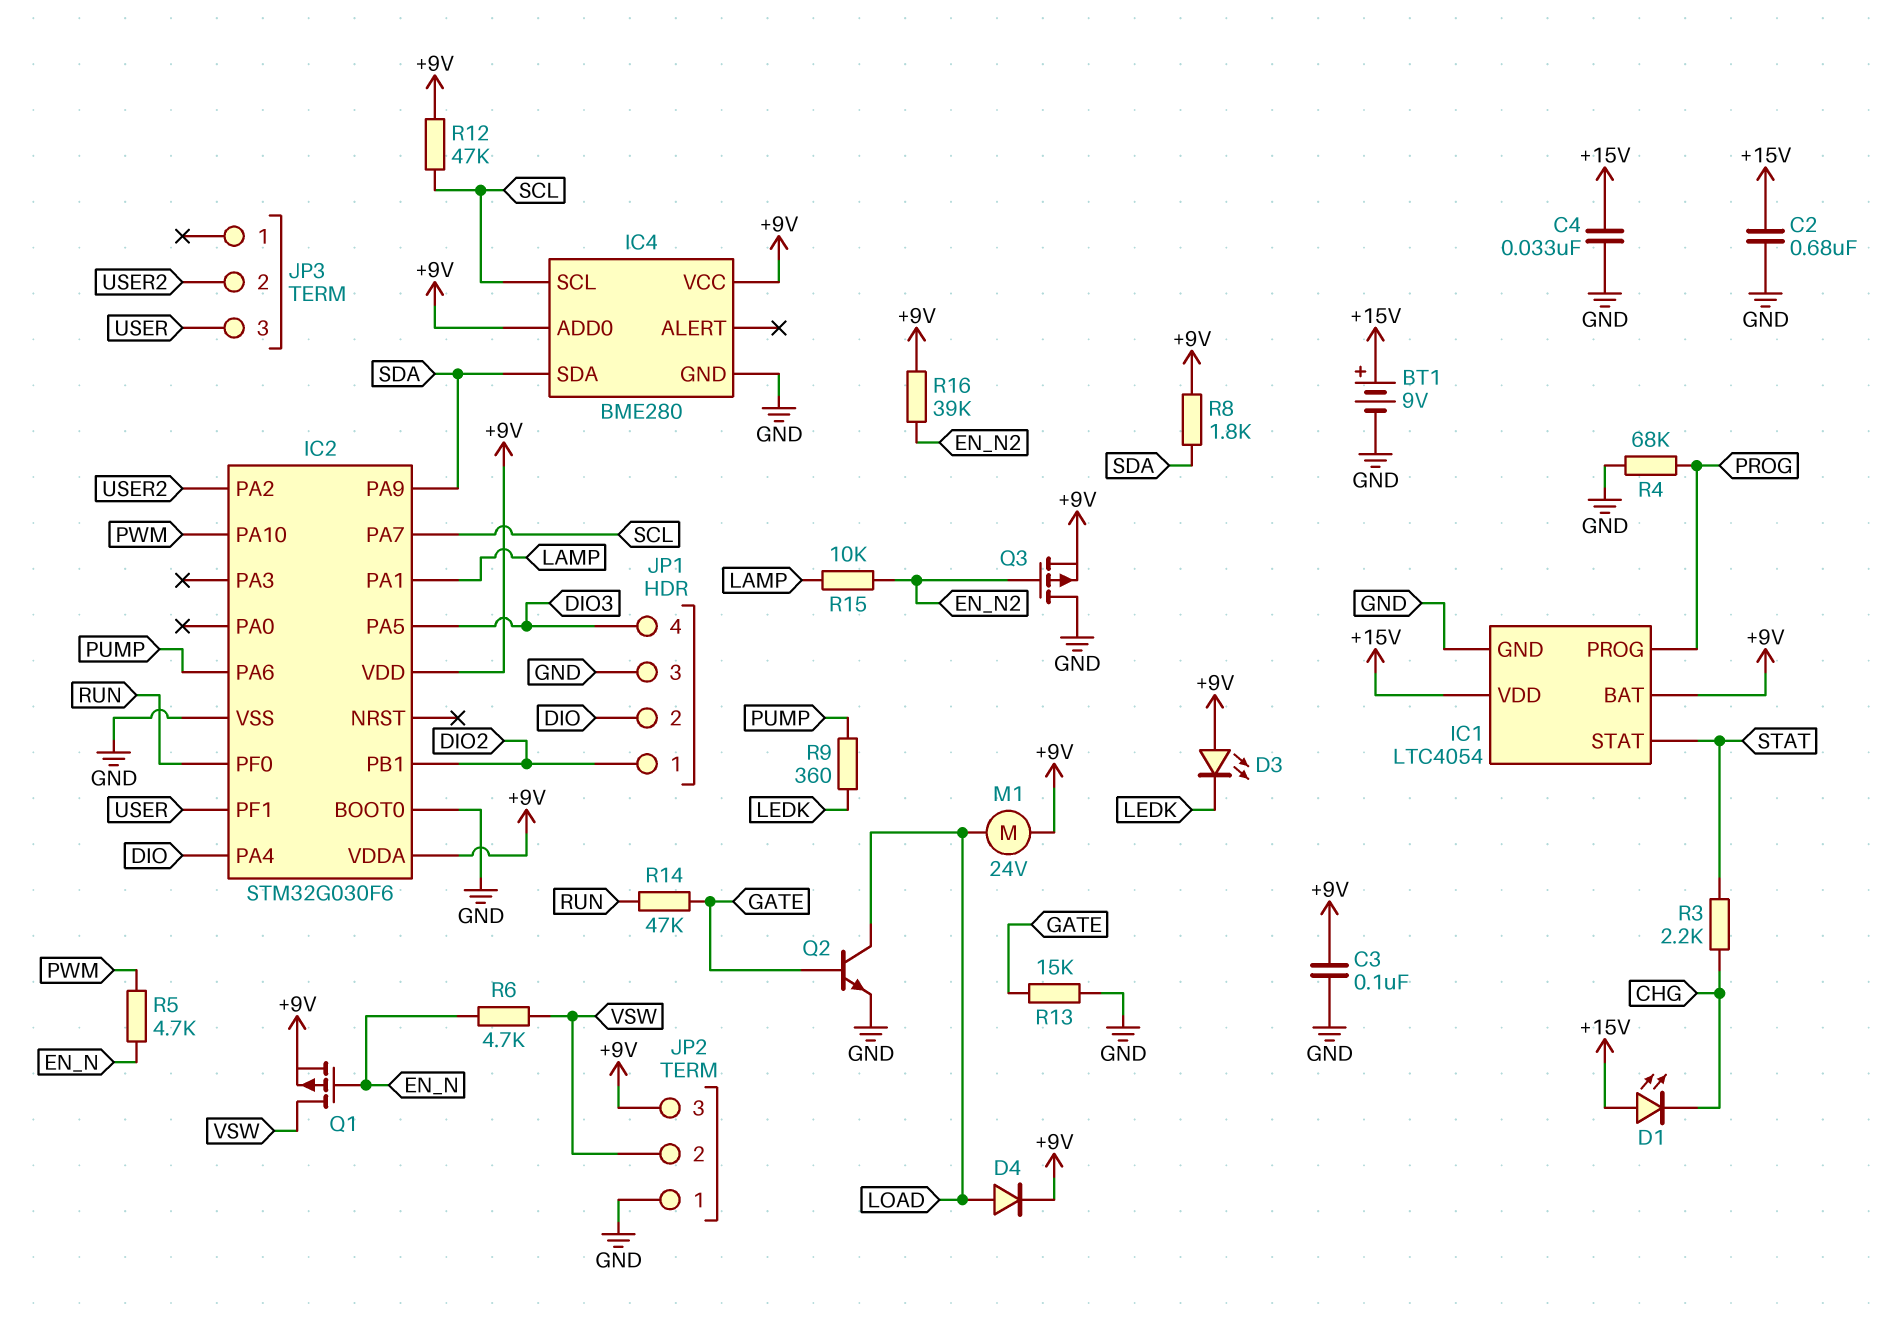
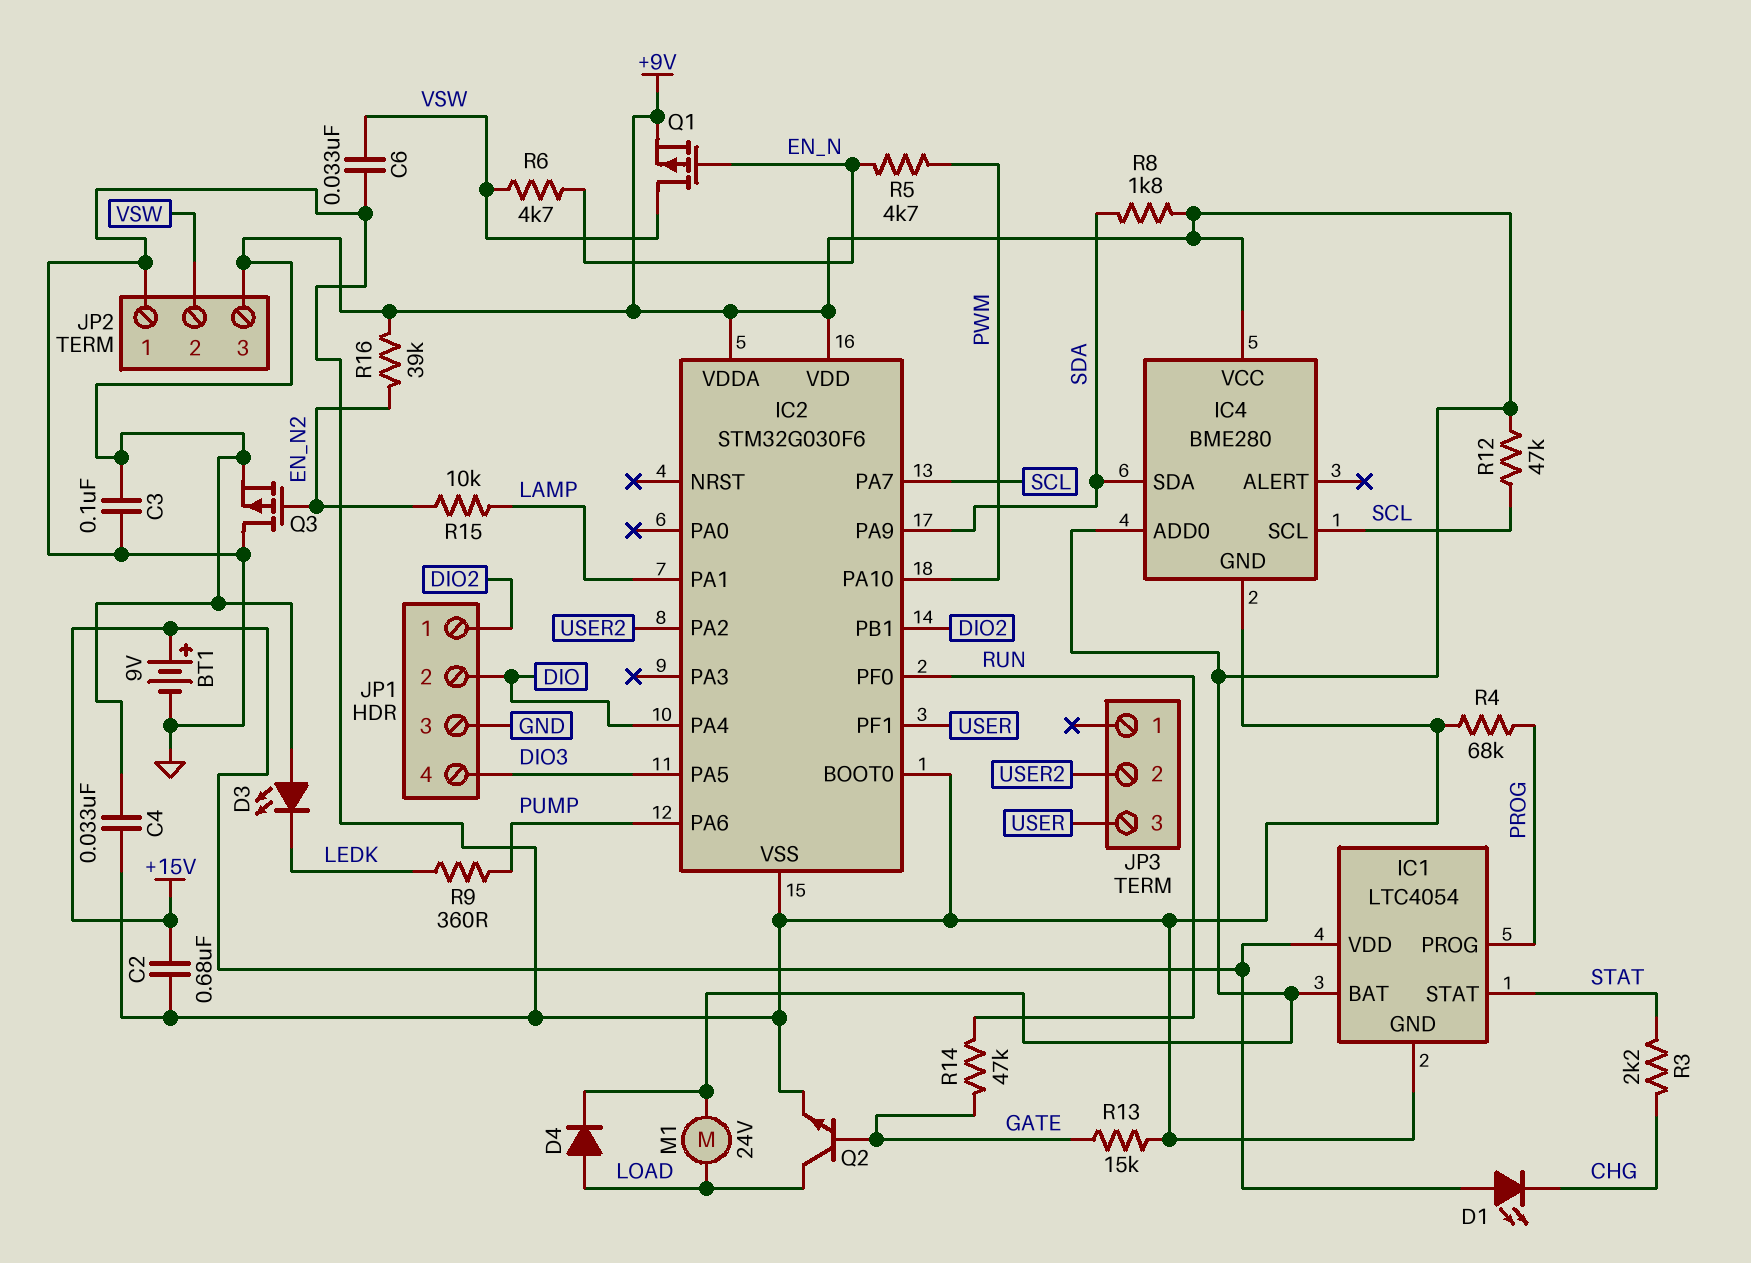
C4: 33nF (+15V, GND) -> 33nF (+9V, GND)
C6: none -> 33nF (GND, VSW)

